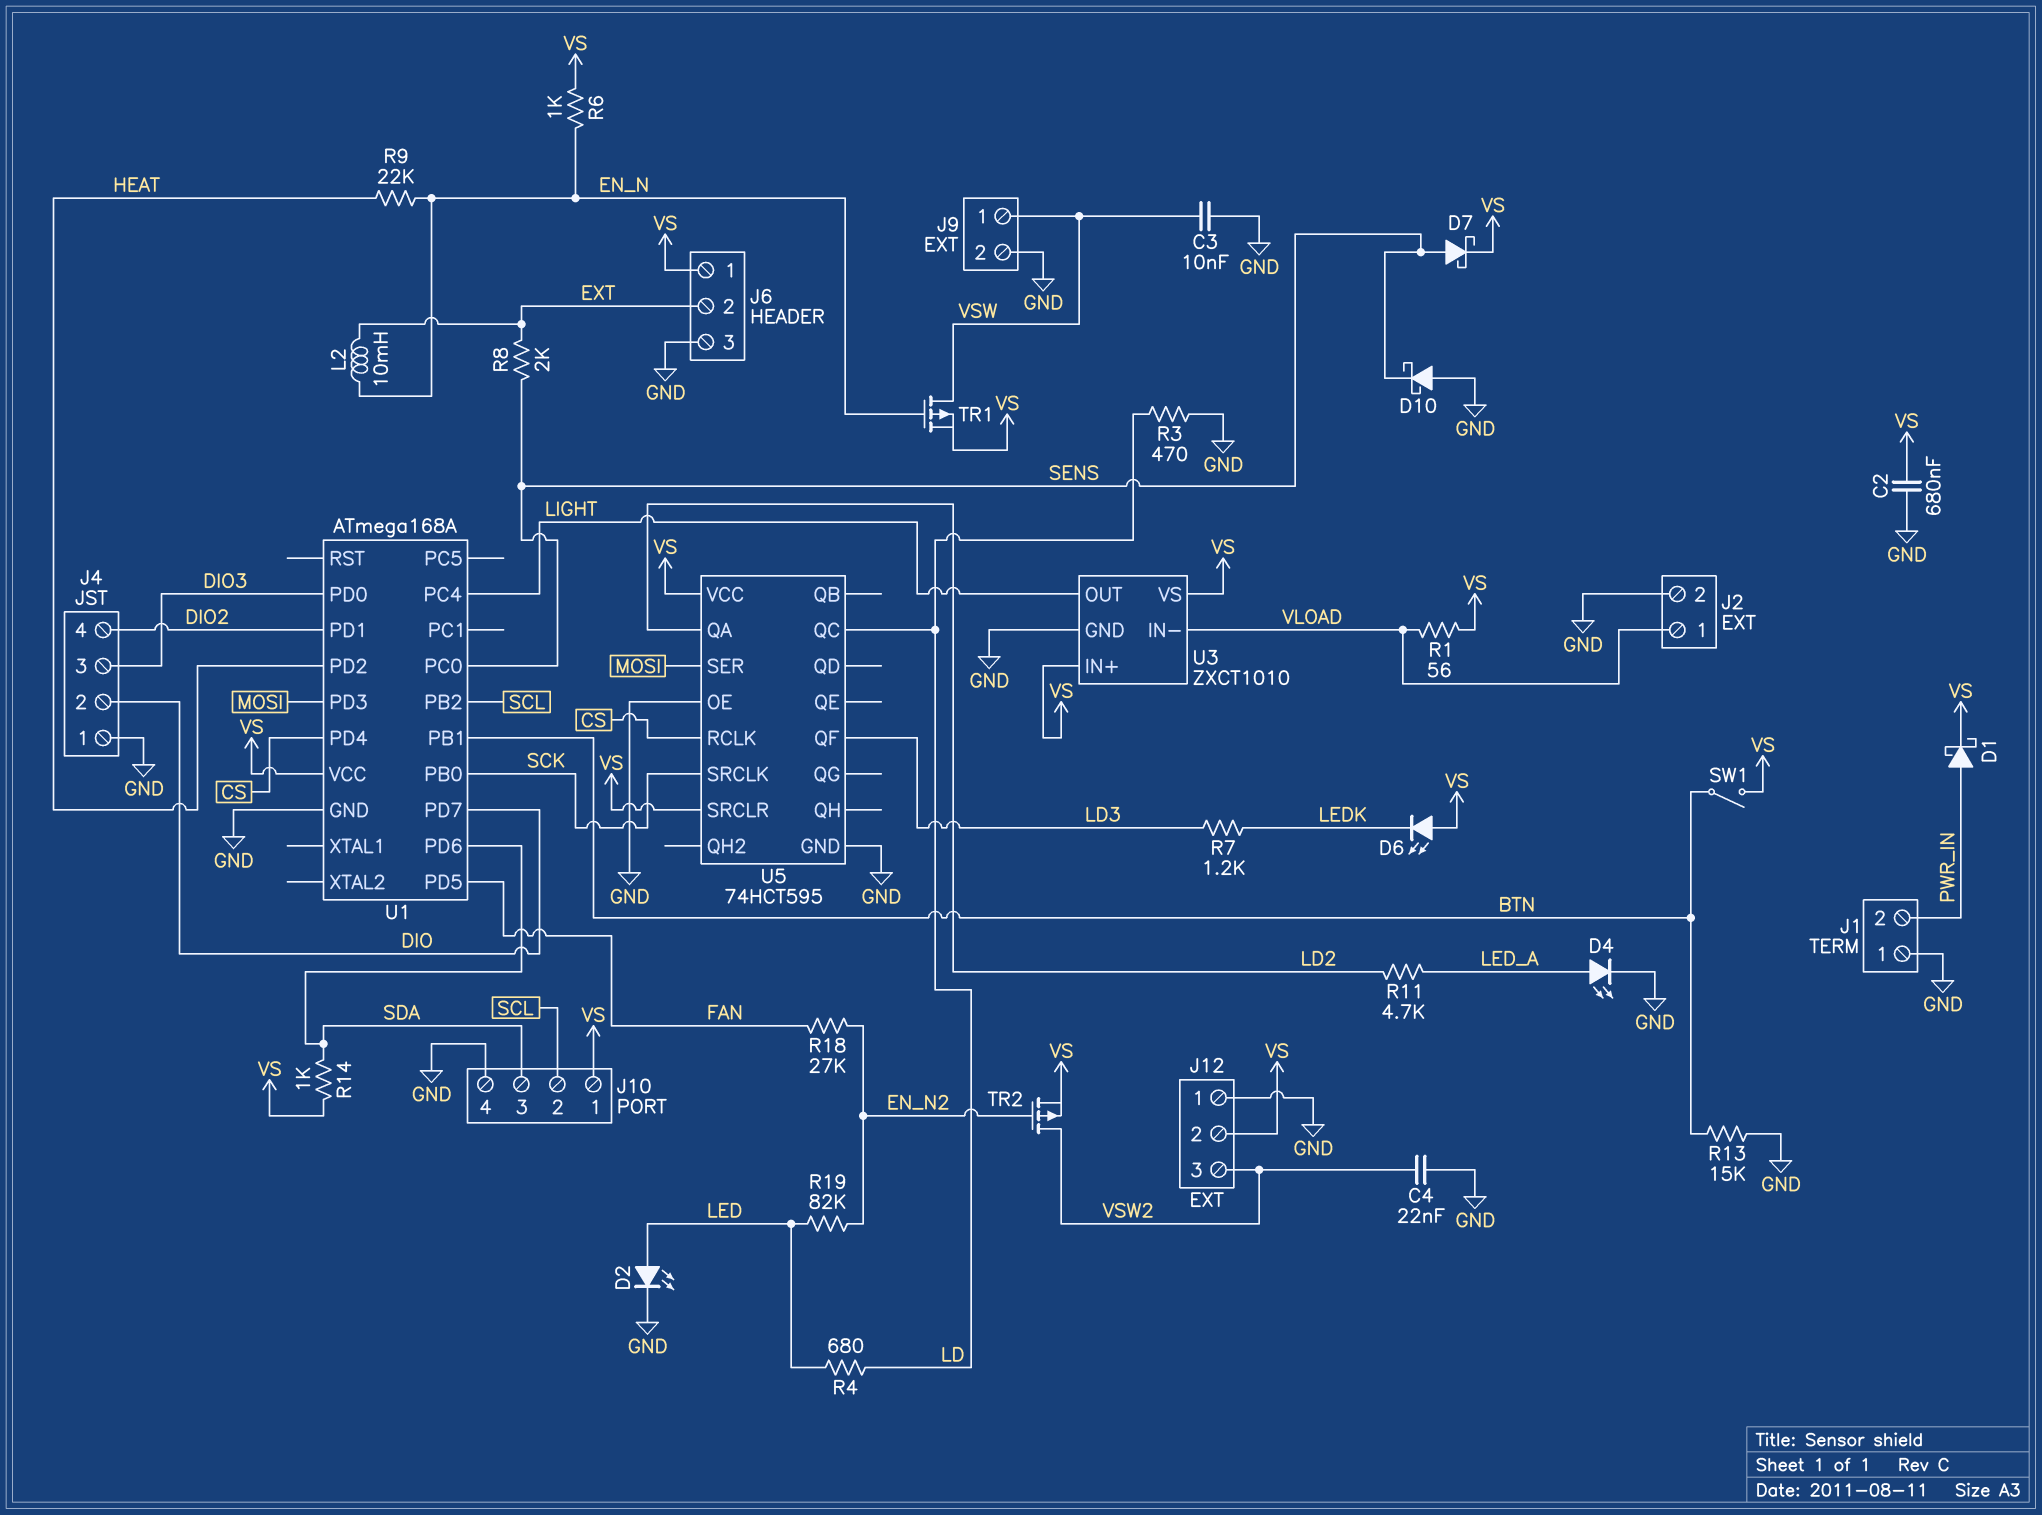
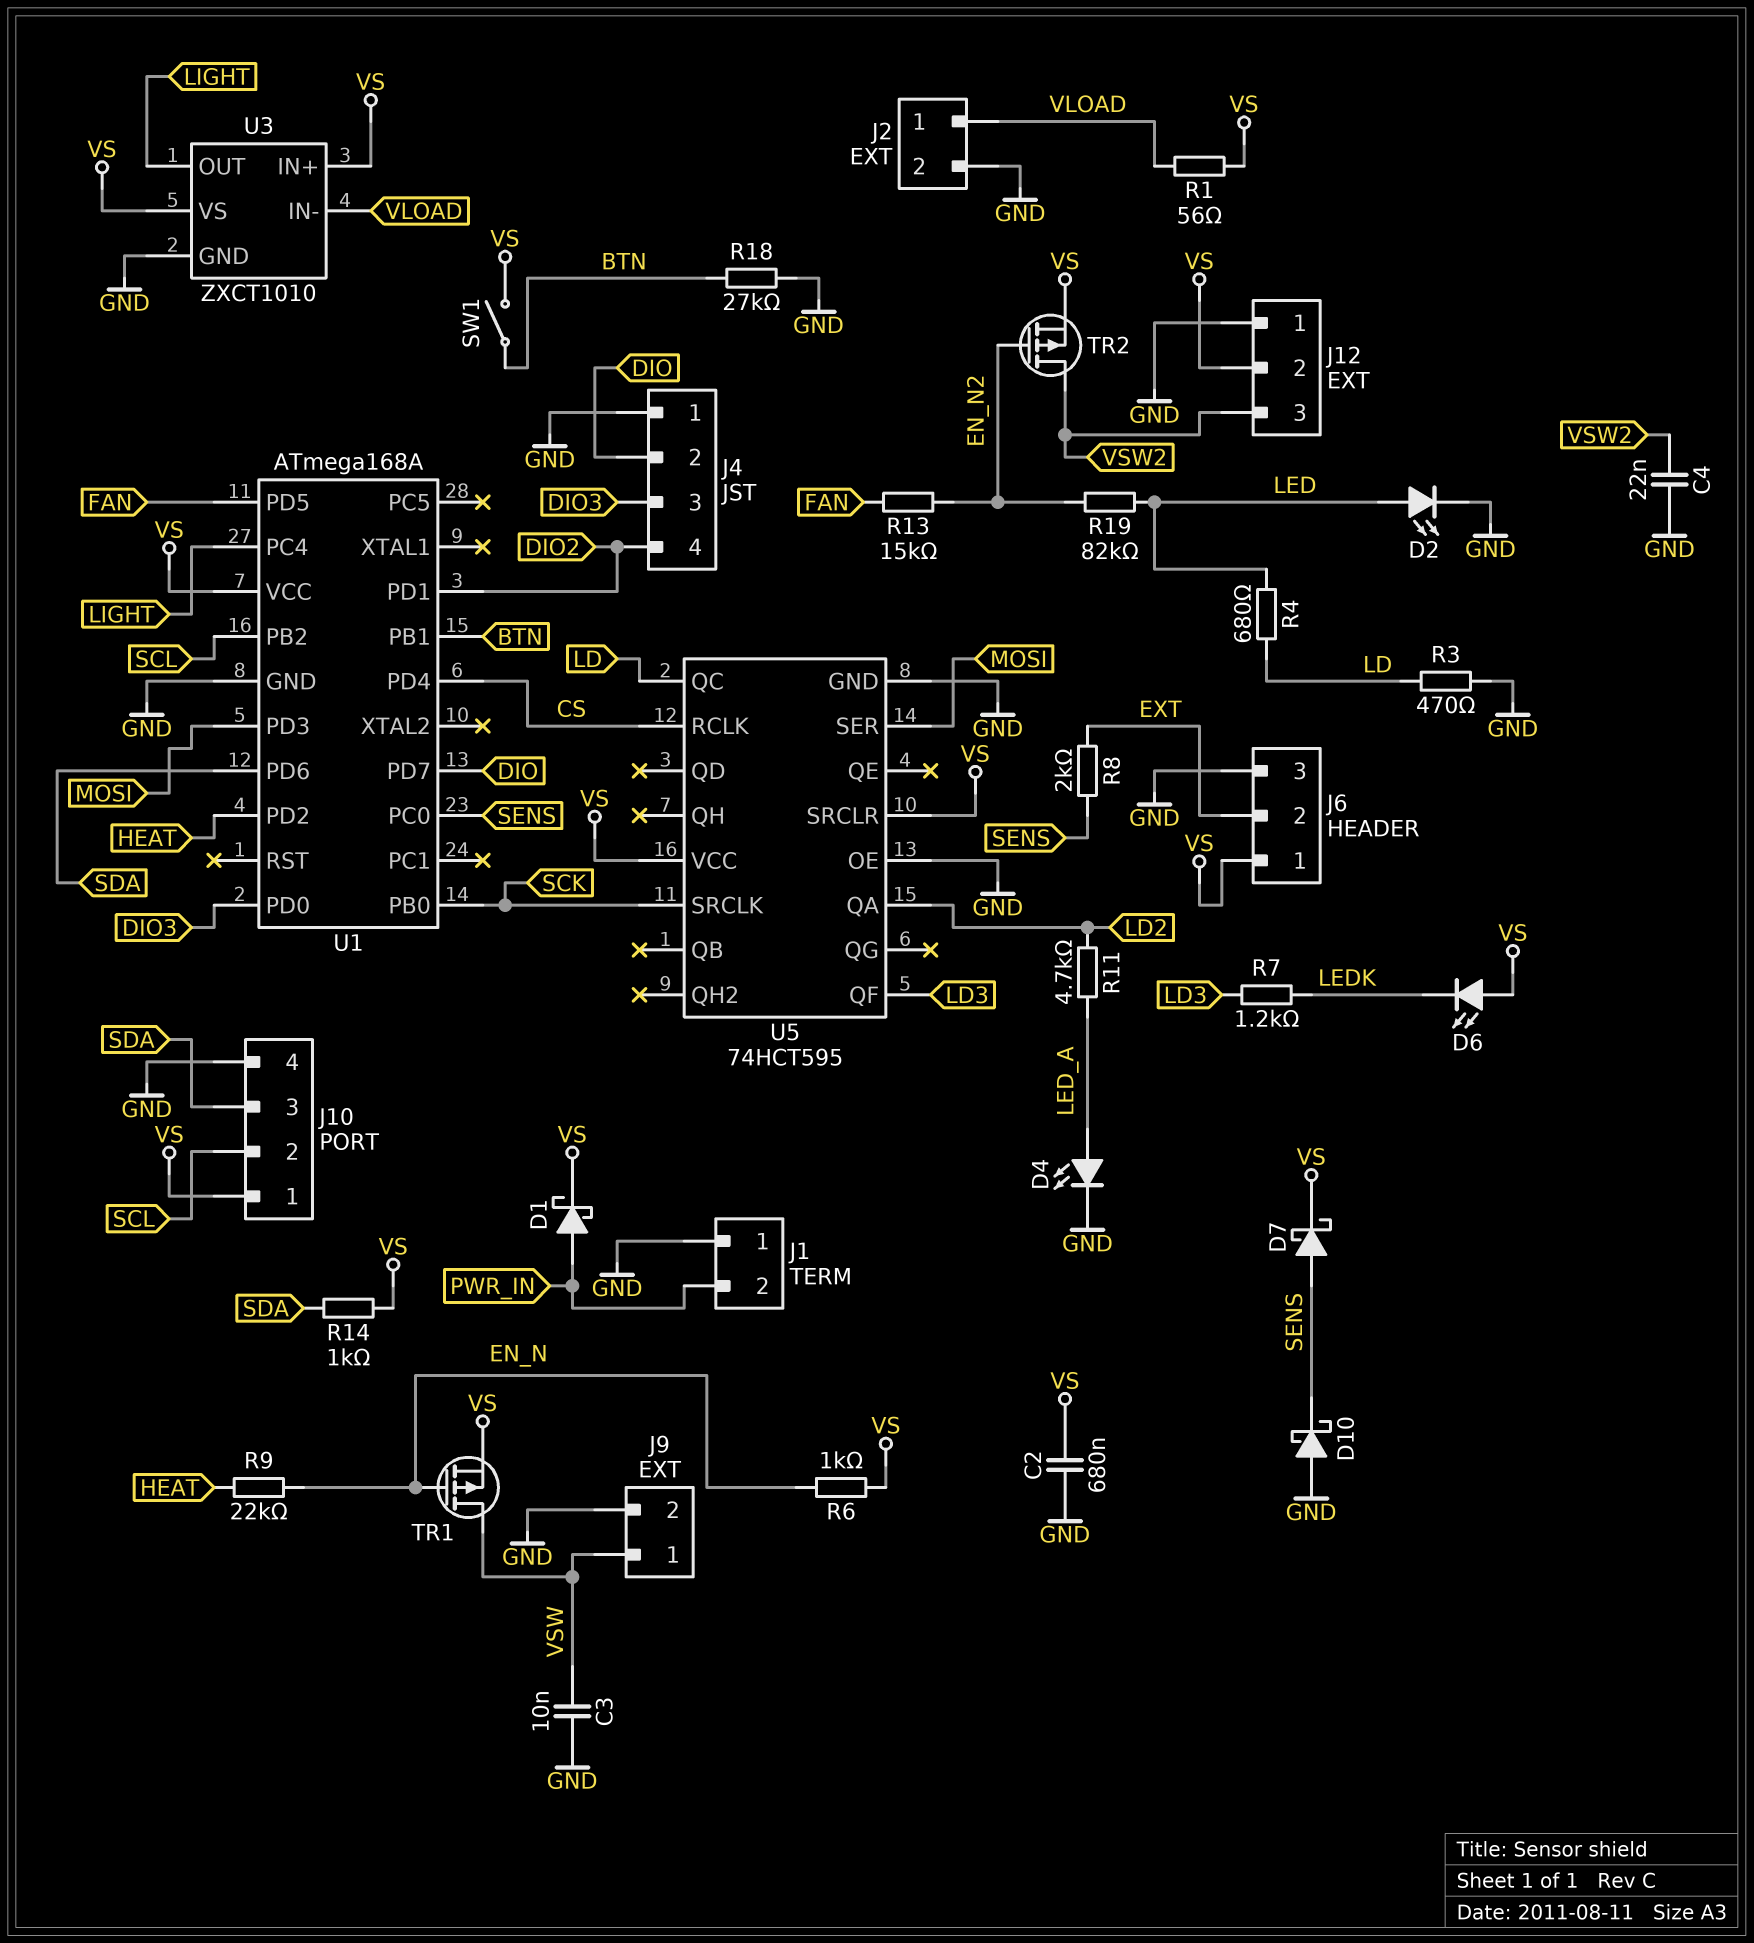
L2: 10mH (EN_N, EXT) -> none
R13: 15k (BTN, GND) -> 15k (EN_N2, FAN)
R18: 27k (EN_N2, FAN) -> 27k (BTN, GND)

